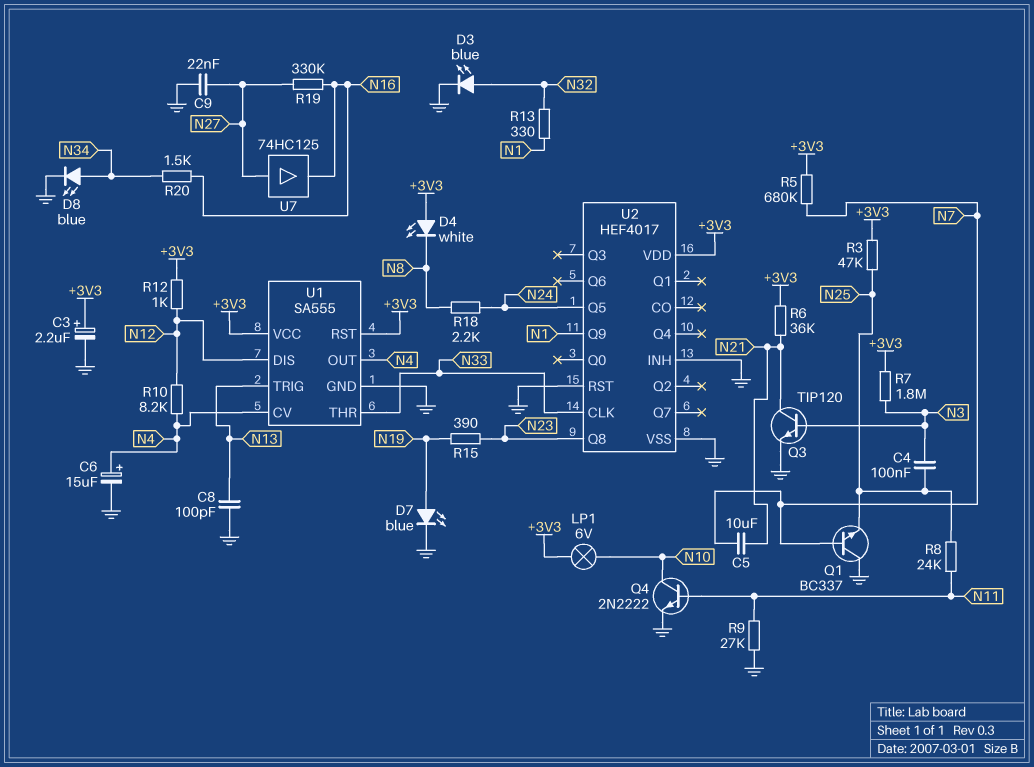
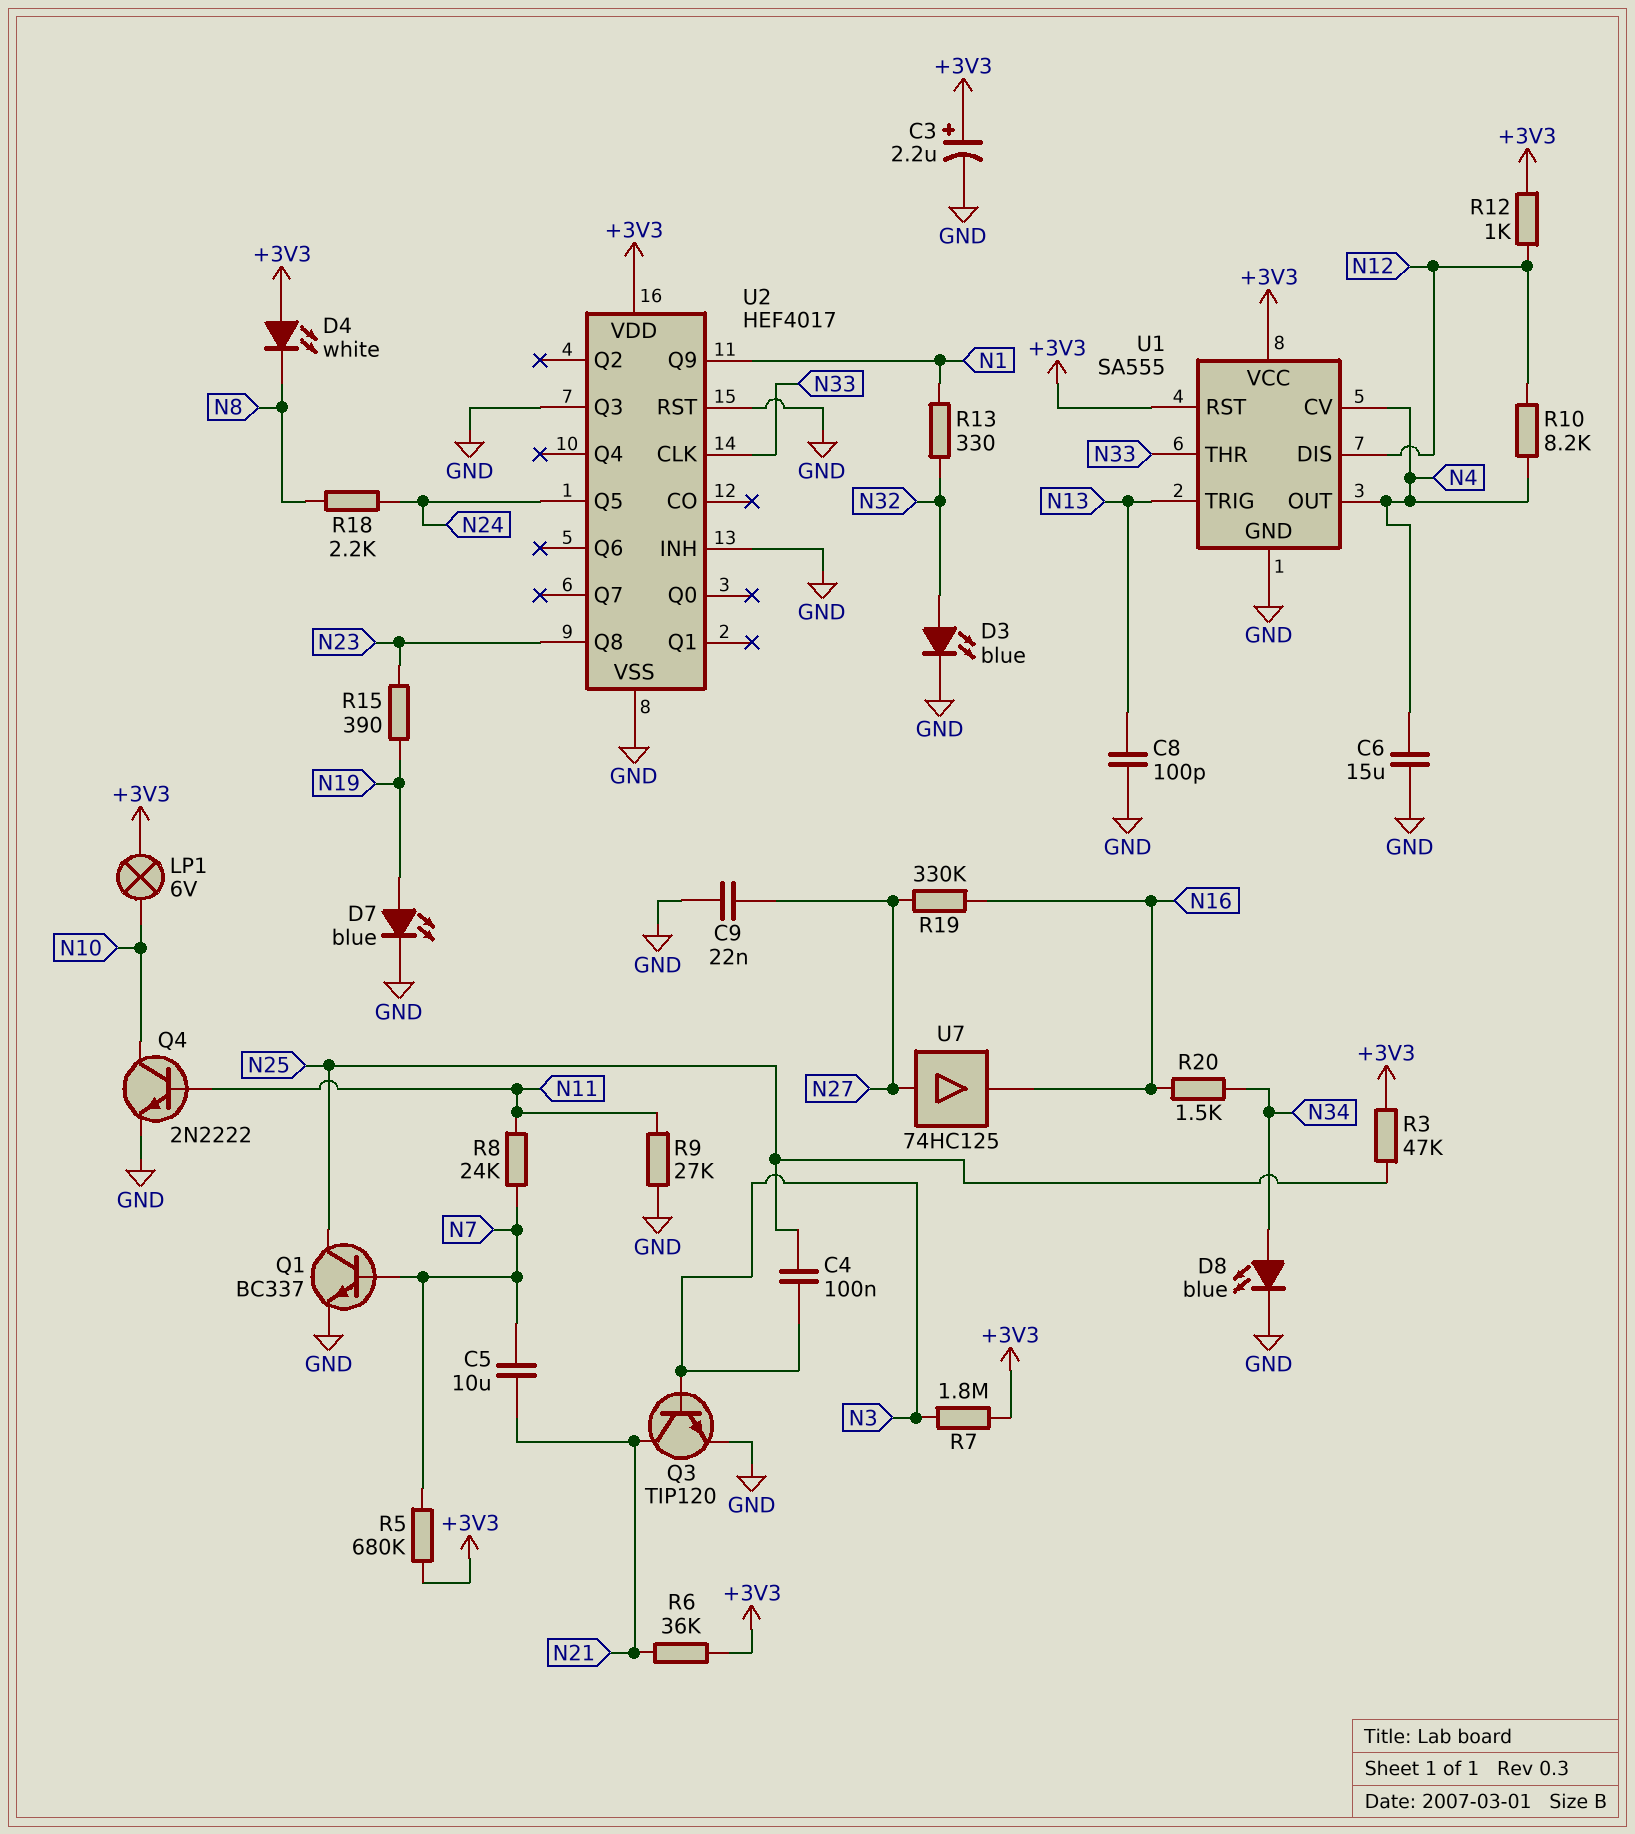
C6: 15uF (plus N4, minus GND) -> 15uF (GND, N4)
Q1: NPN BC337 (B N7, C GND, E N25) -> NPN BC337 (B N7, C N25, E GND)
R8: 24k (N11, N25) -> 24k (N7, N11)
U2 pin Q3: none -> GND

